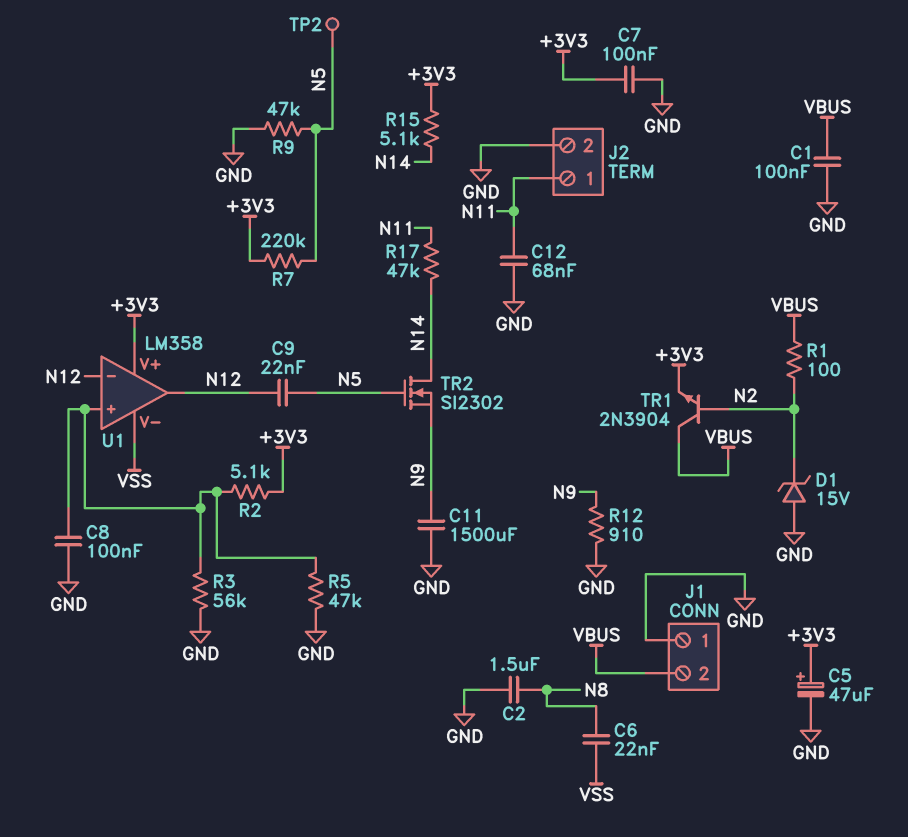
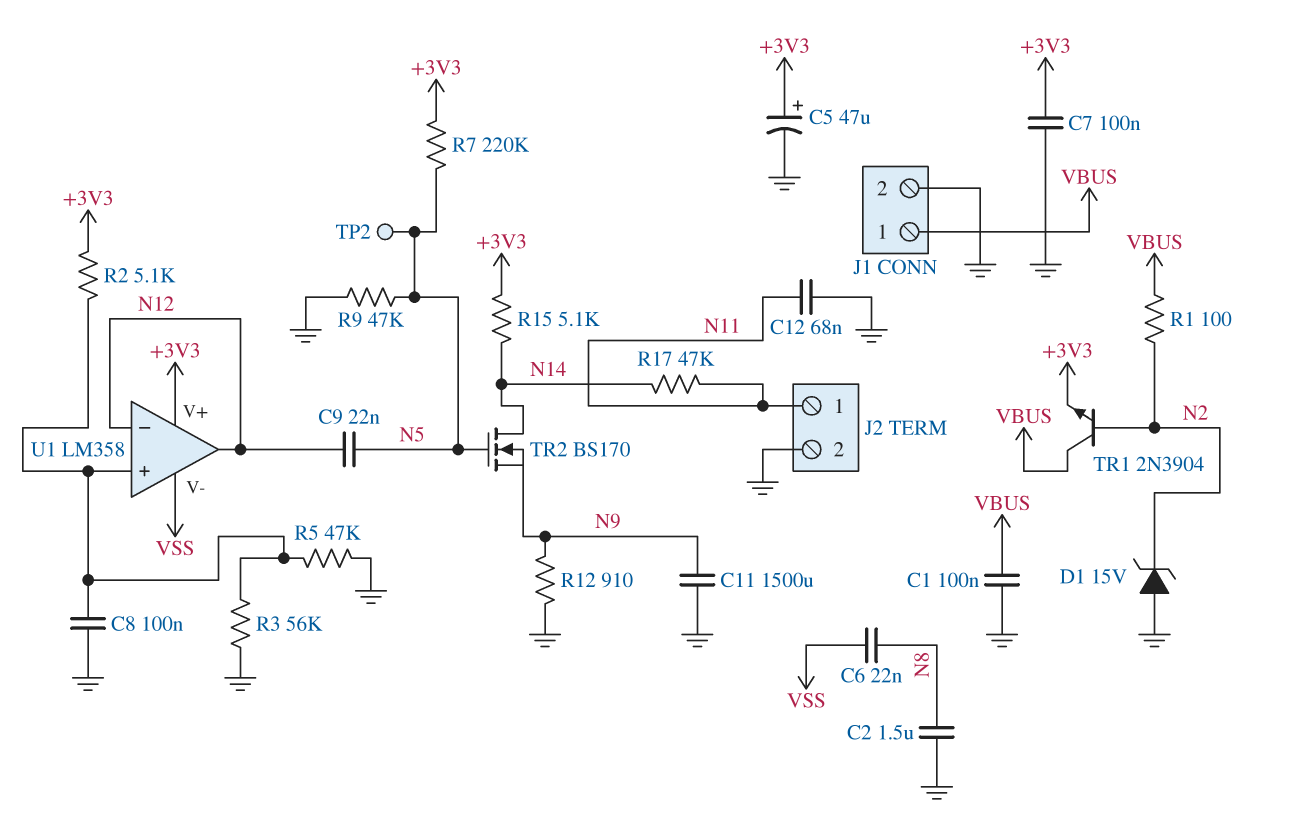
J1 pin 1: GND -> VBUS
J1 pin 2: VBUS -> GND
TR2: NMOS SI2302 (G N5, D N14, S N9) -> NMOS BS170 (G N5, D N14, S N9)

